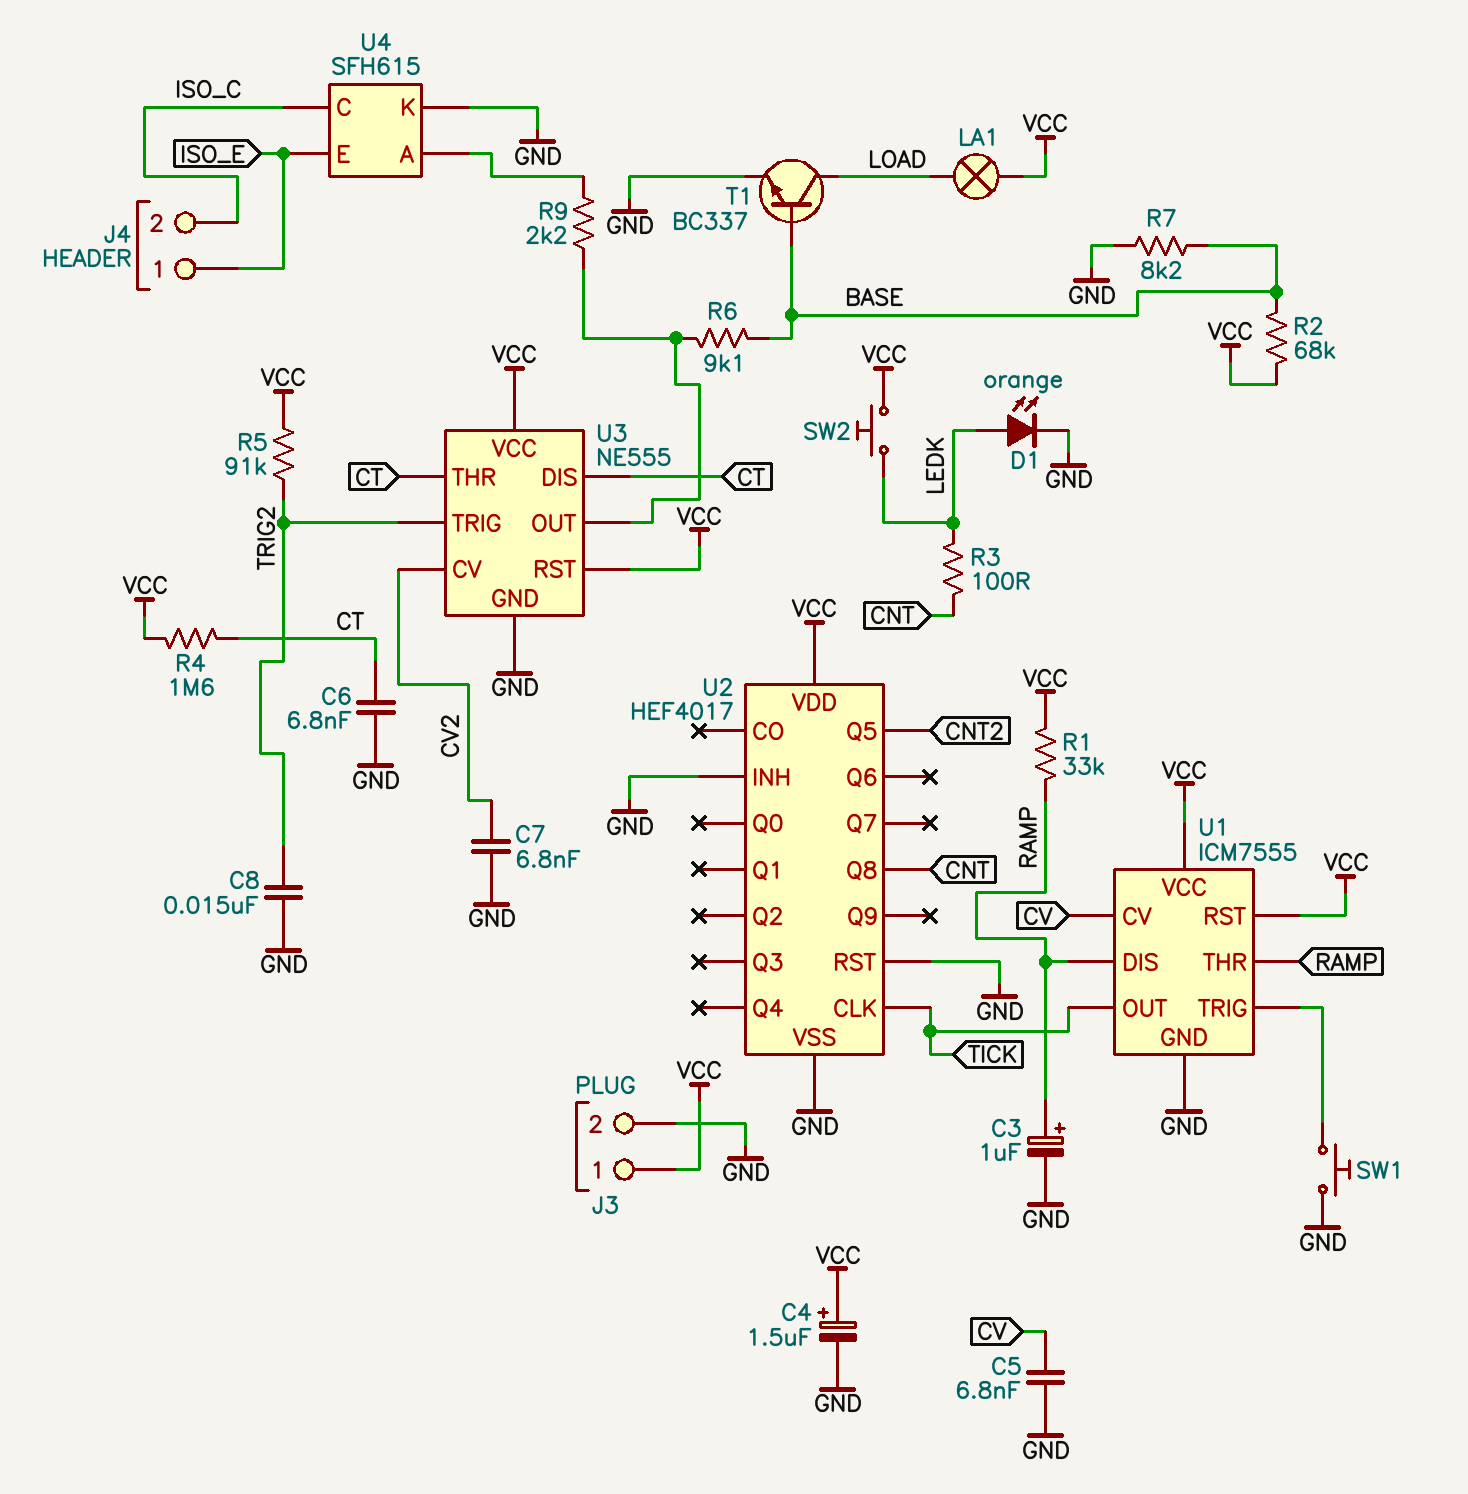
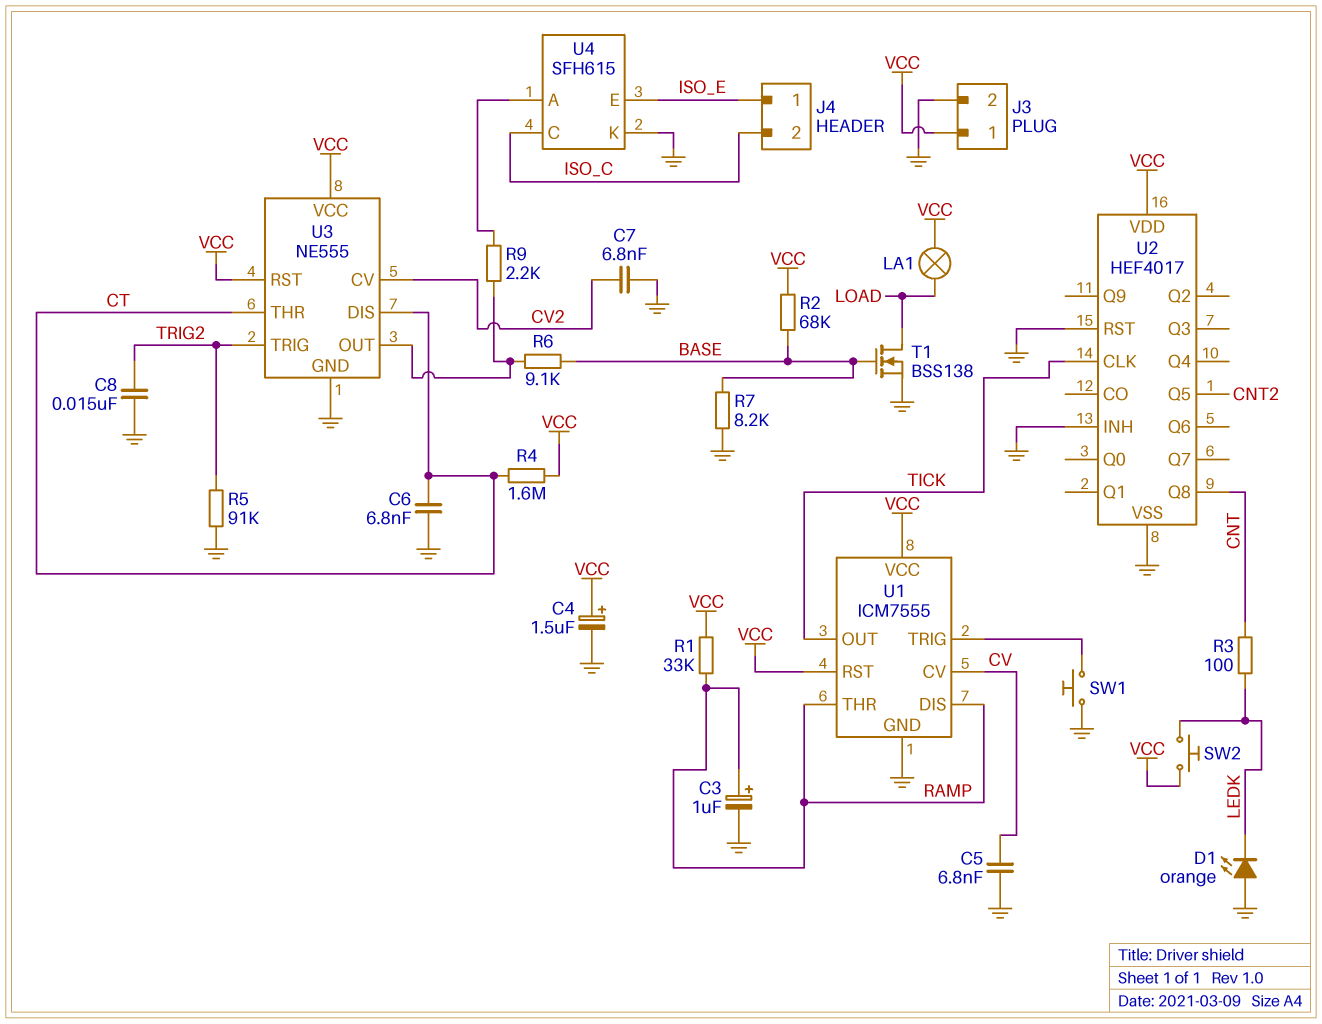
D1: LED orange (A LEDK, K GND) -> LED orange (A GND, K LEDK)
R5: 91k (TRIG2, VCC) -> 91k (GND, TRIG2)
T1: NPN BC337 (B BASE, C LOAD, E GND) -> NMOS BSS138 (G BASE, D LOAD, S GND)

